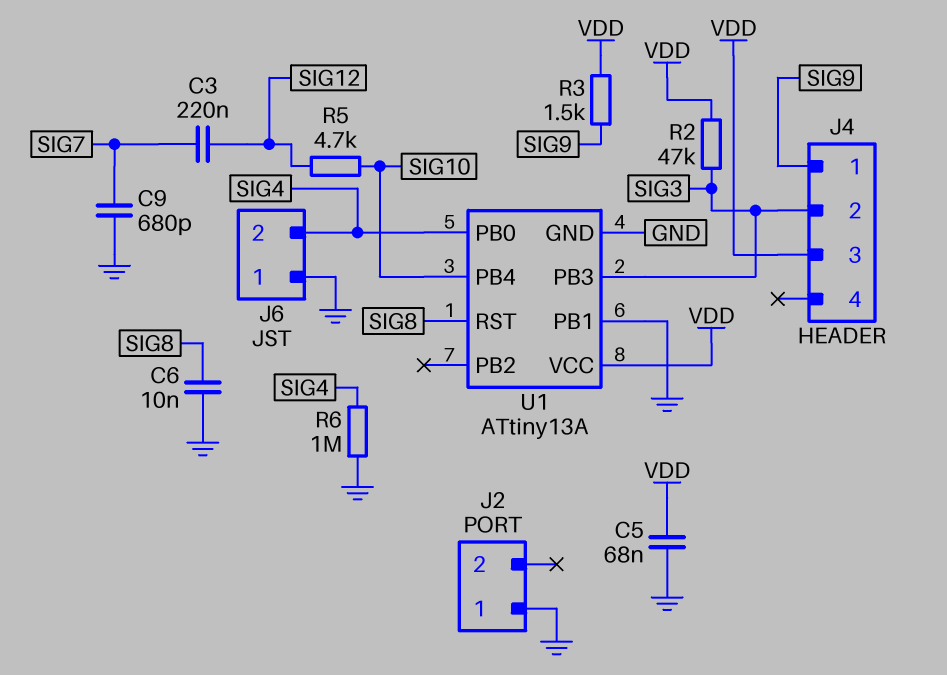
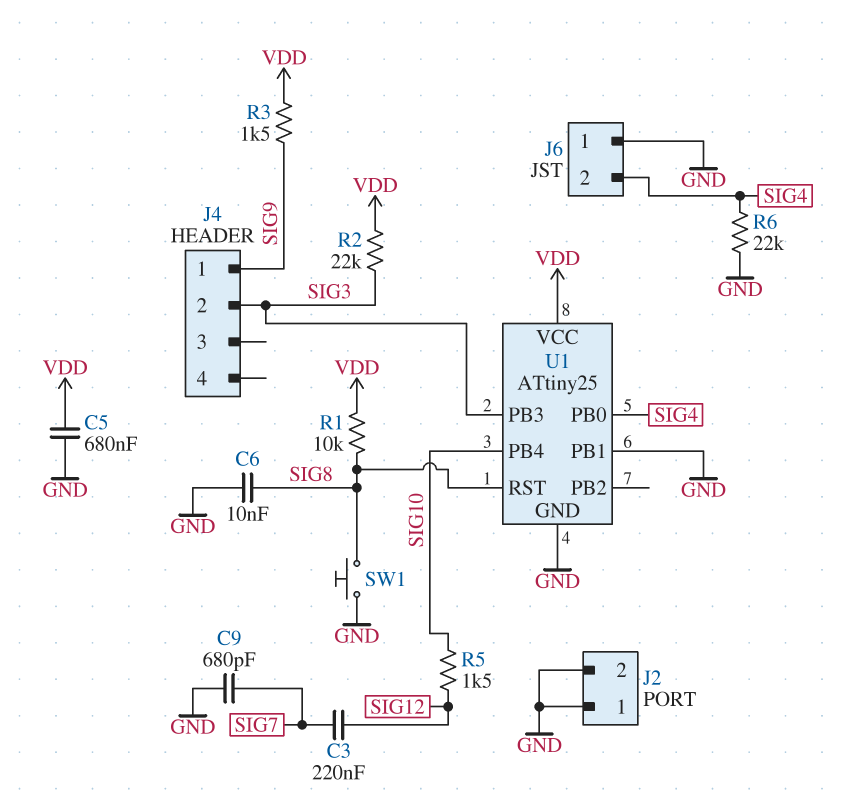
C5: 68nF (GND, VDD) -> 680nF (GND, VDD)
J2 pin 2: none -> GND
J4 pin 3: VDD -> none
R1: none -> 10k (SIG8, VDD)
R2: 47k (SIG3, VDD) -> 22k (SIG3, VDD)
R5: 4.7k (SIG10, SIG12) -> 1.5k (SIG10, SIG12)
R6: 1M (GND, SIG4) -> 22k (GND, SIG4)
SW1: none -> button (GND, SIG8)
U1: ATtiny13A -> ATtiny25

